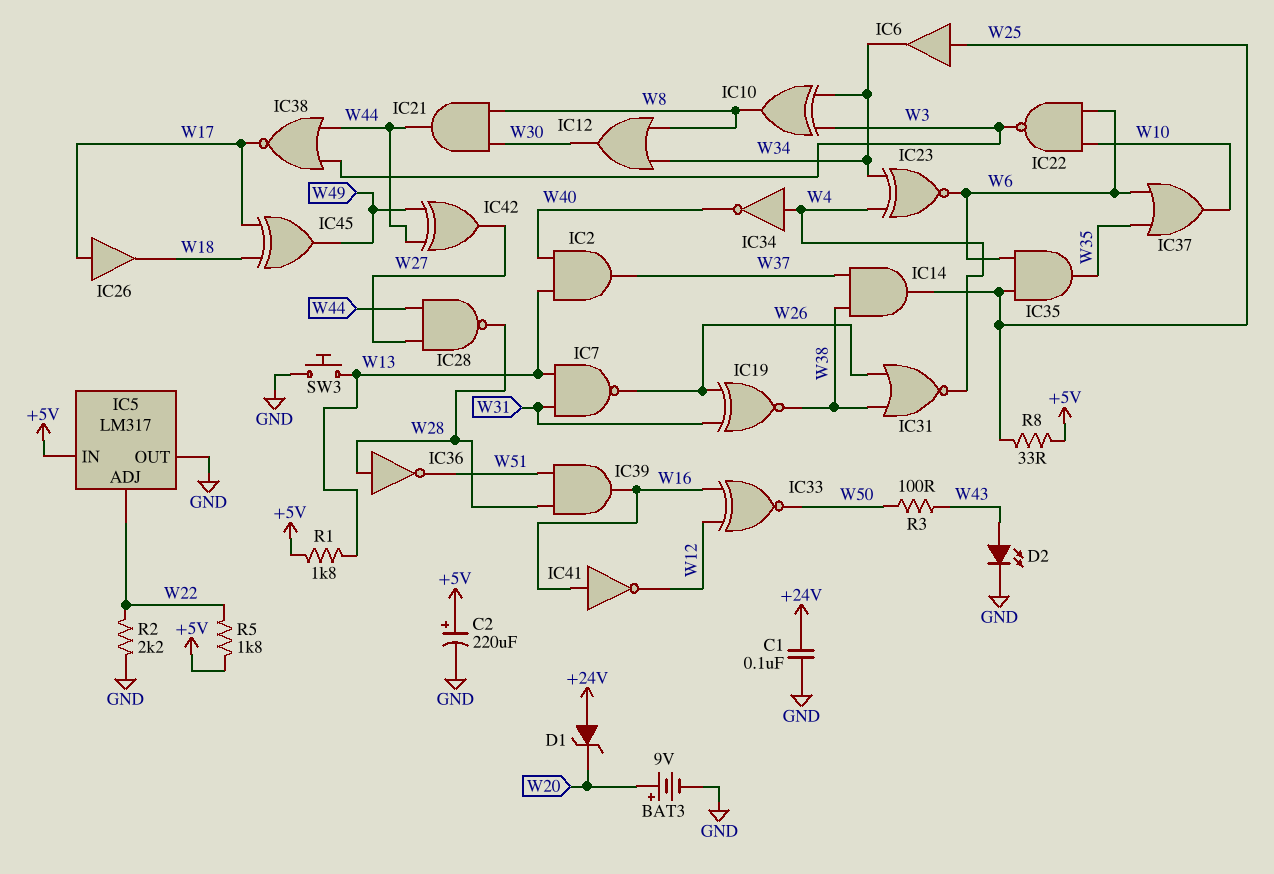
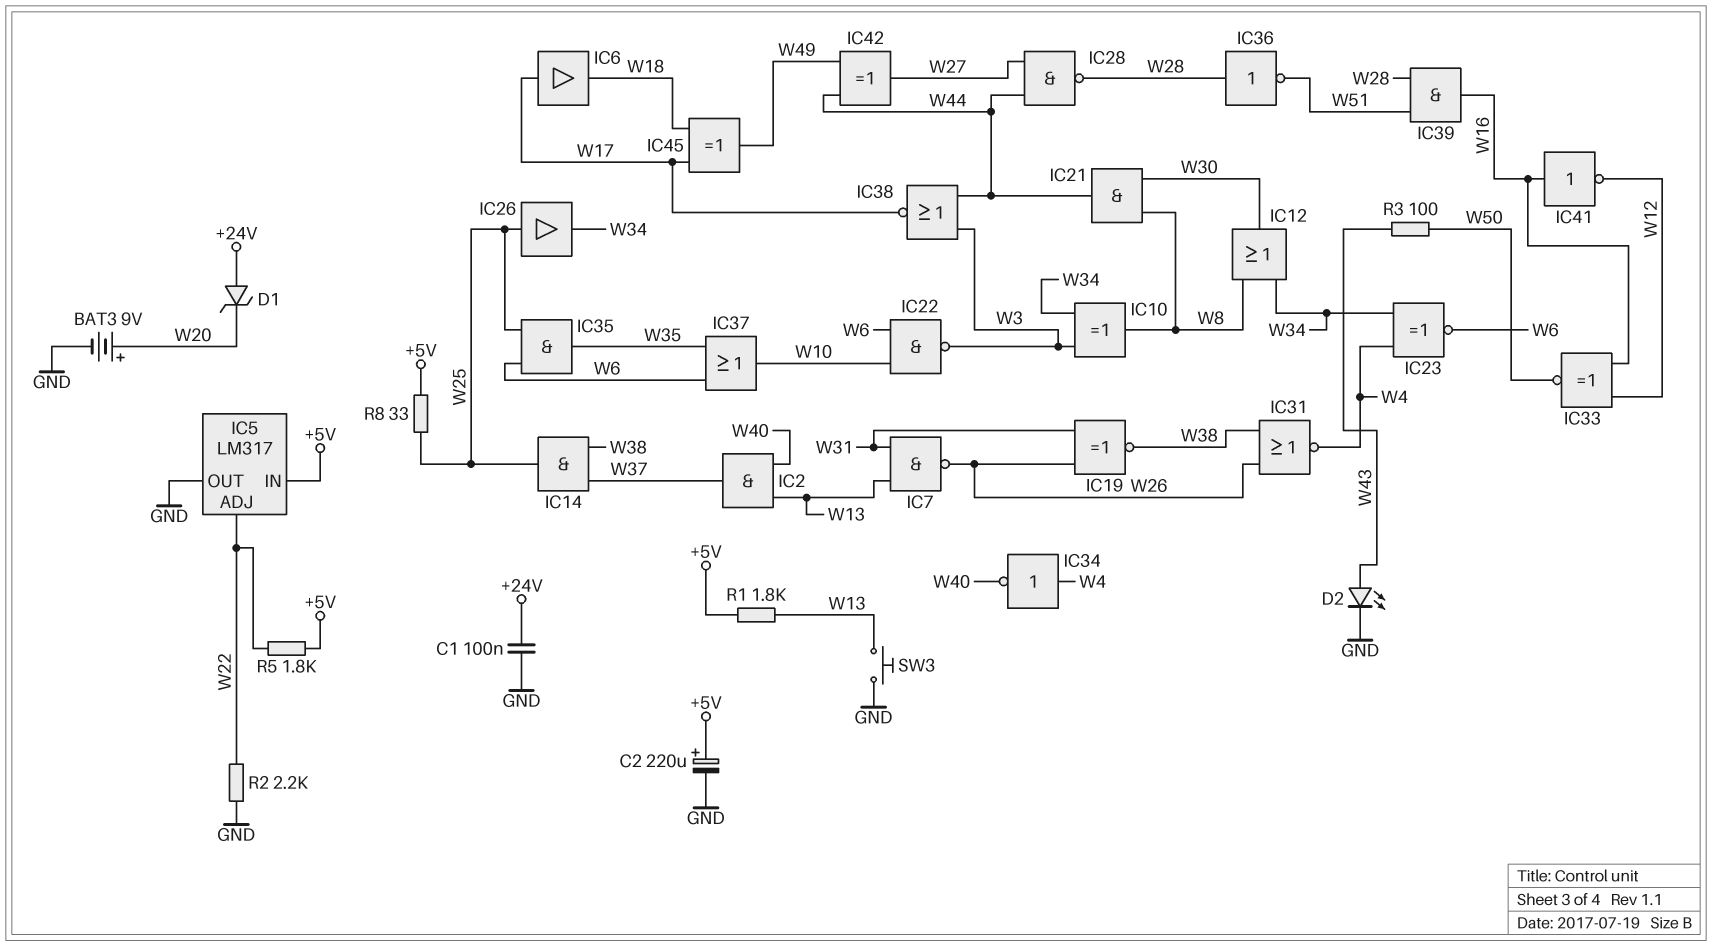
IC6: buffer (in W25, out W34) -> buffer (in W17, out W18)
IC26: buffer (in W17, out W18) -> buffer (in W25, out W34)

